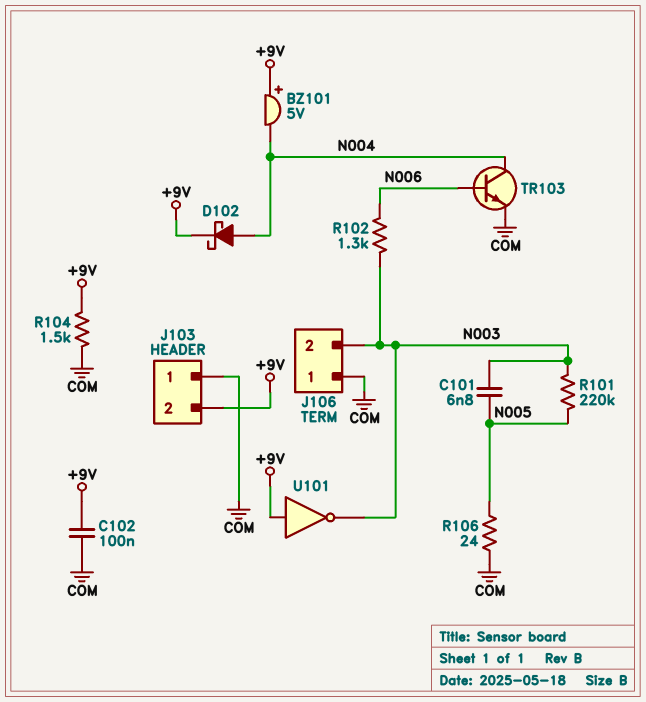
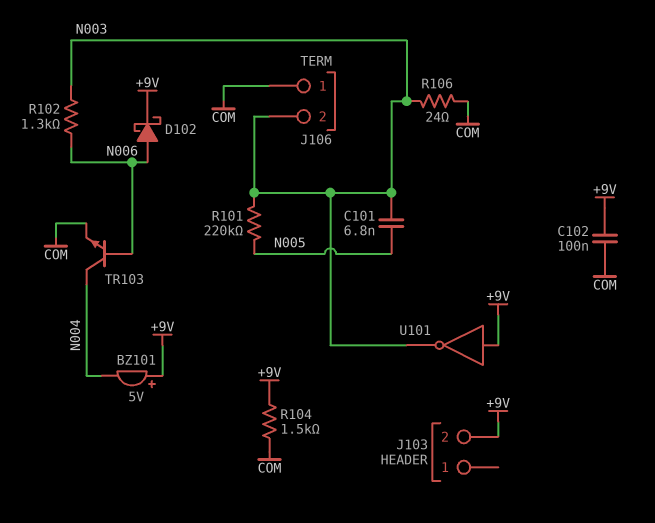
D102: schottky (A N004, K +9V) -> schottky (A N006, K +9V)
J103 pin 1: COM -> none
R106: 24 (COM, N005) -> 24 (COM, N003)

